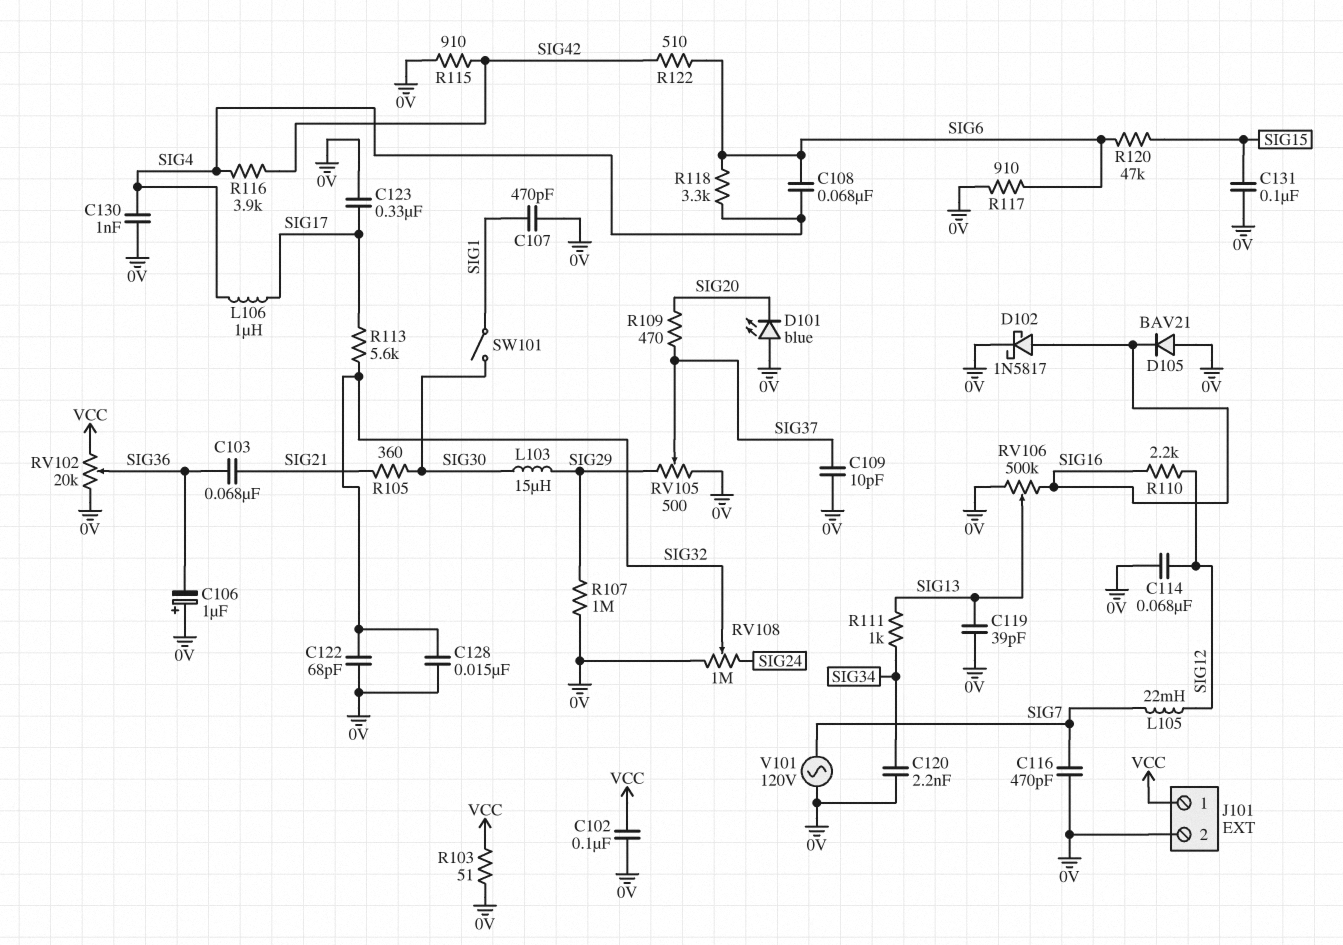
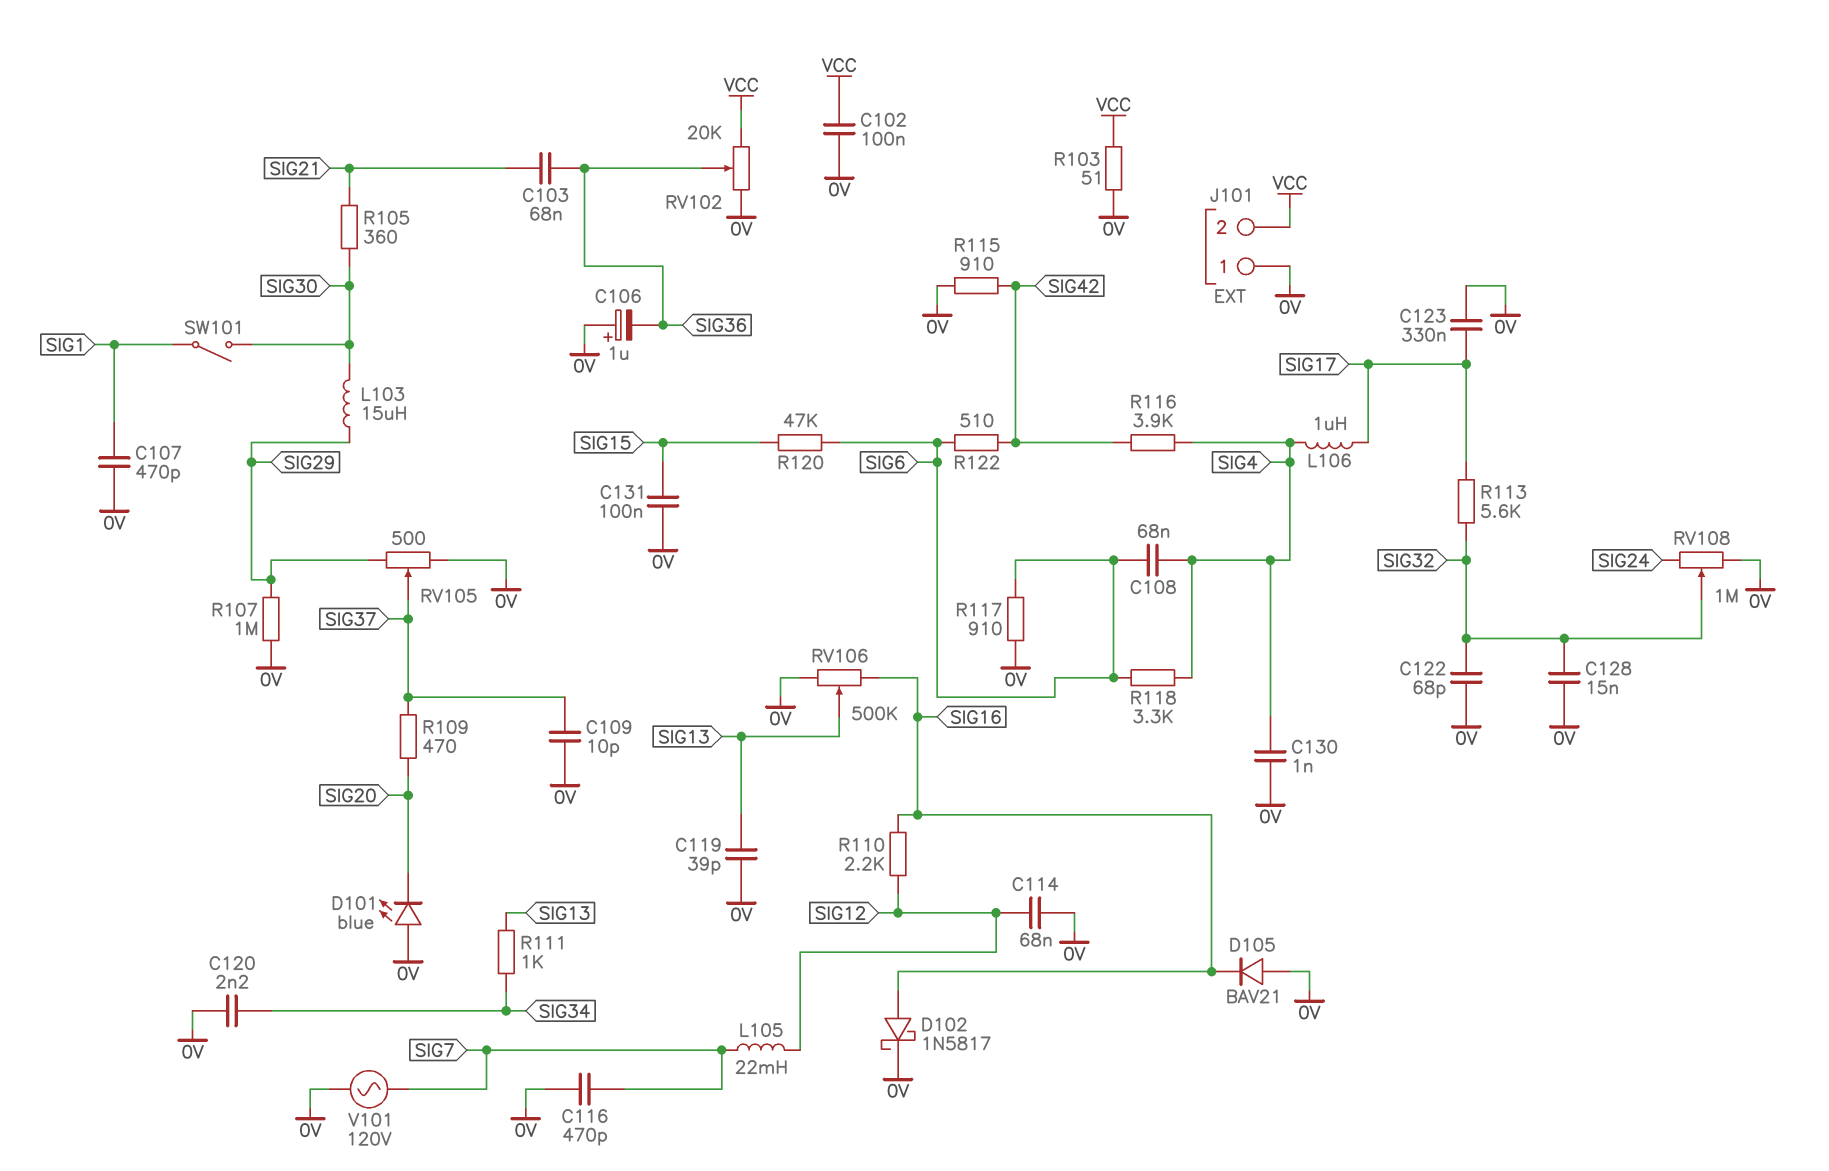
J101 pin 1: VCC -> 0V
J101 pin 2: 0V -> VCC

